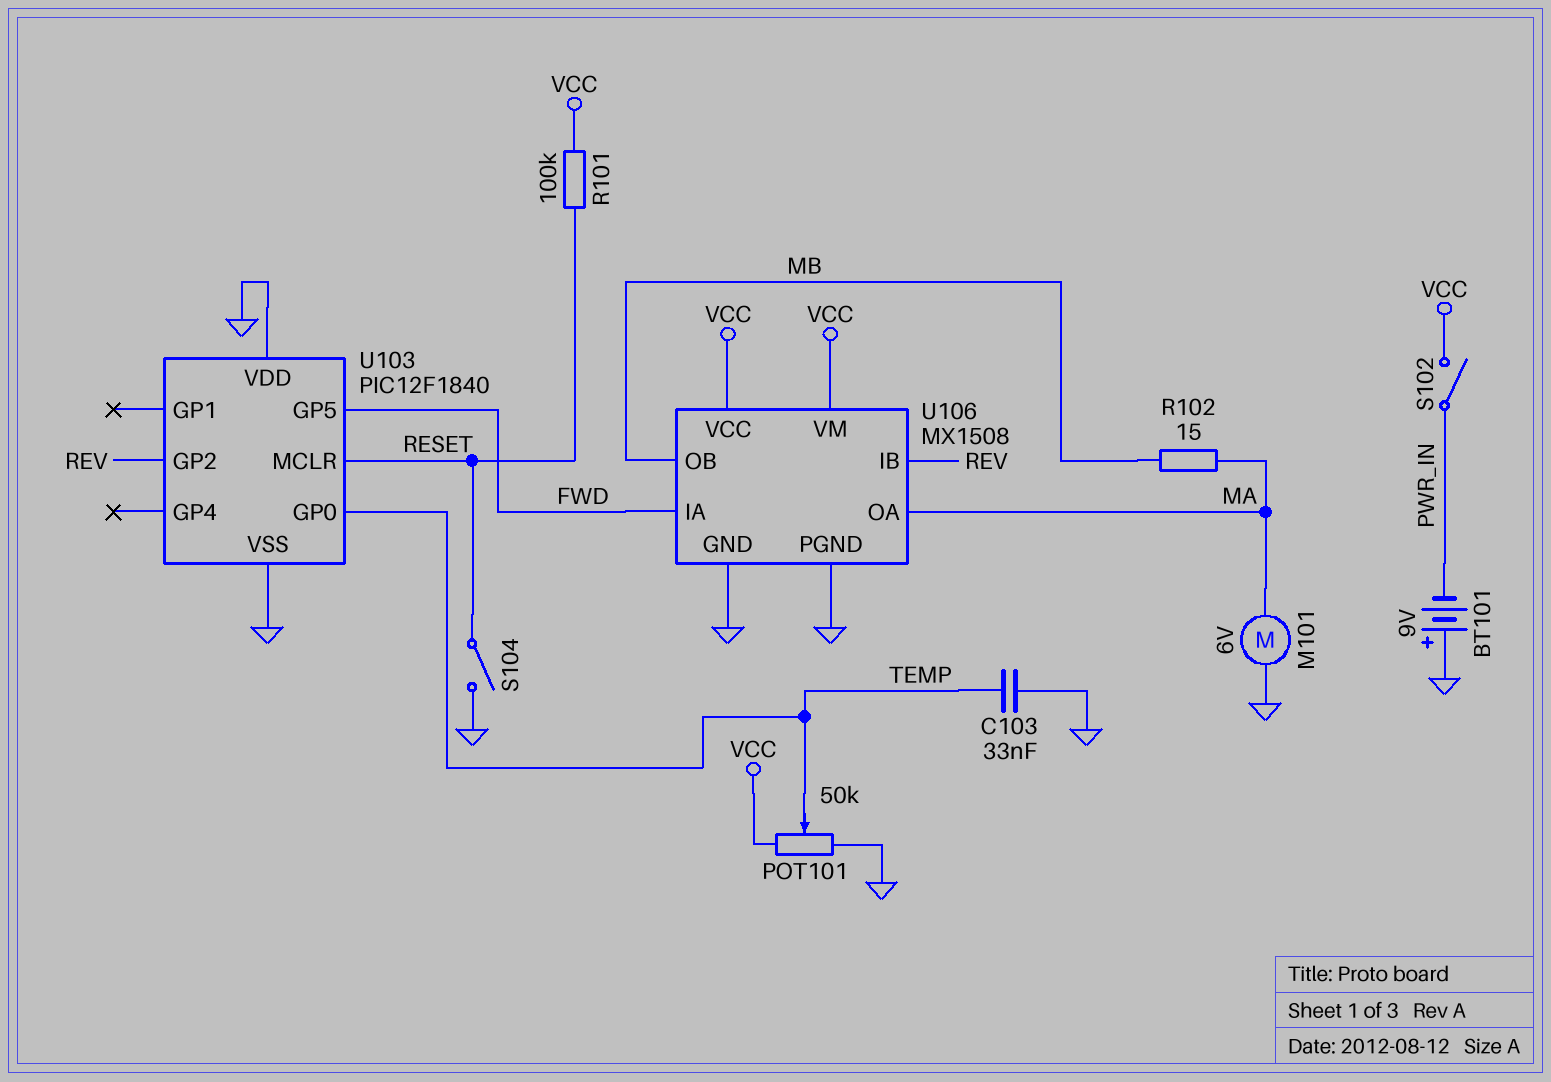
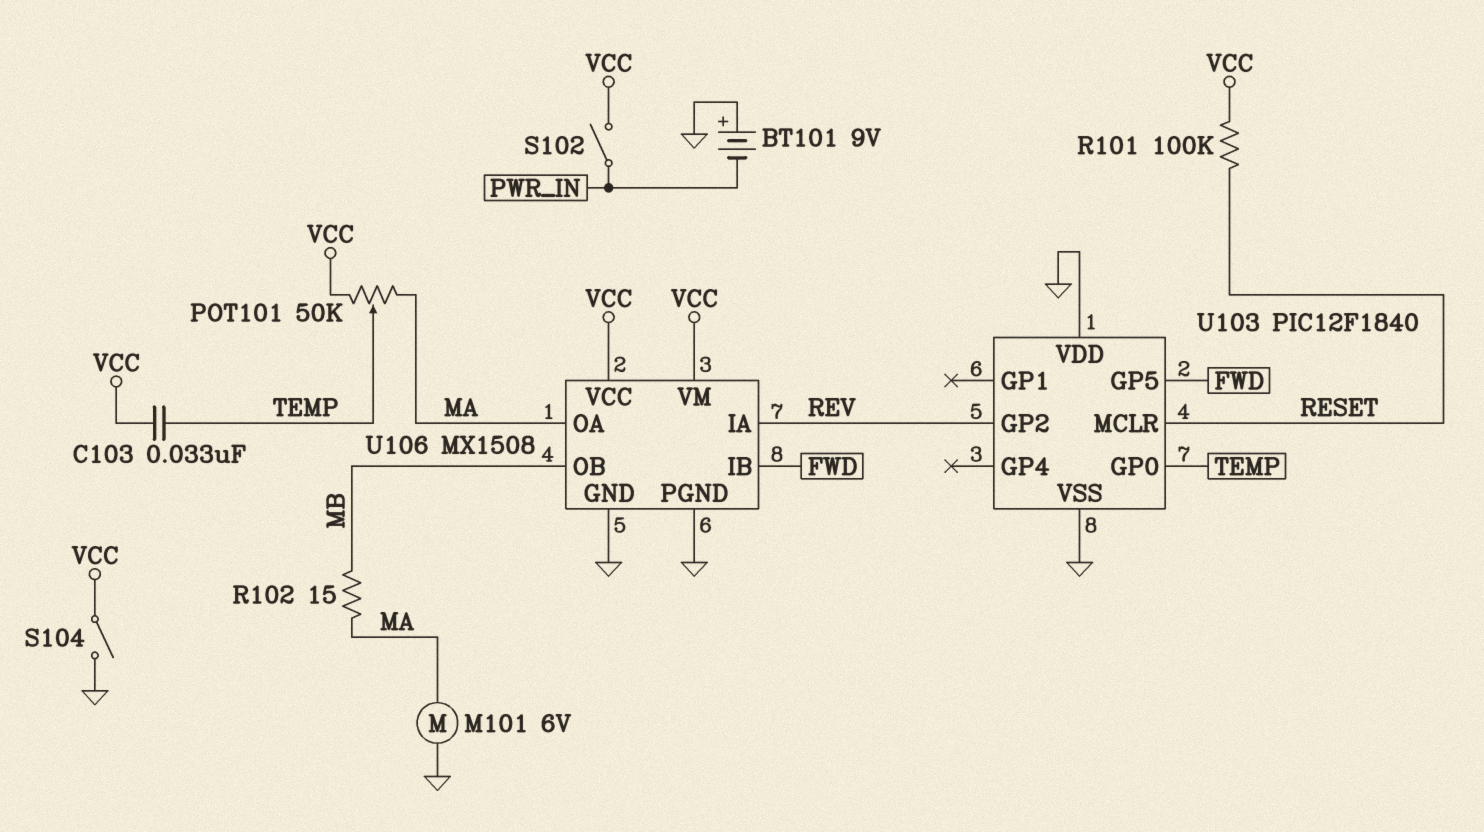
C103: 33nF (GND, TEMP) -> 33nF (TEMP, VCC)
POT101: 50k (GND, VCC, wiper TEMP) -> 50k (MA, VCC, wiper TEMP)
S104: switch (GND, RESET) -> switch (GND, VCC)
U106 pin IA: FWD -> REV
U106 pin IB: REV -> FWD

